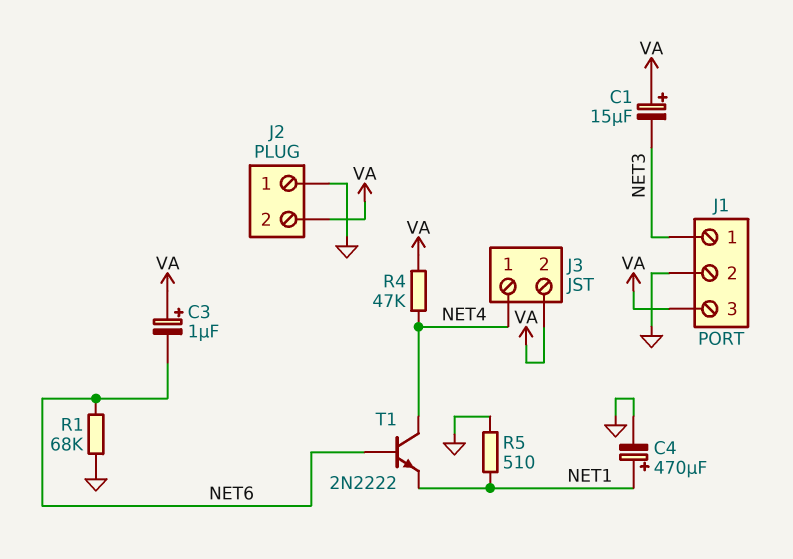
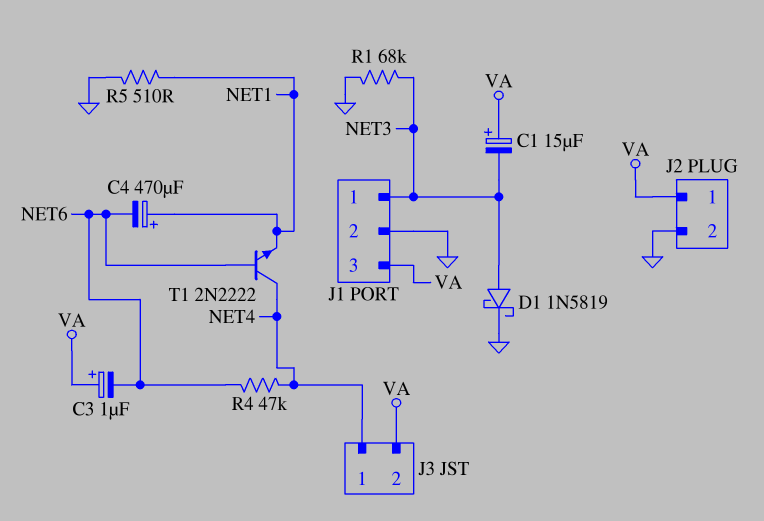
C4: 470uF (plus NET1, minus GND) -> 470uF (plus NET1, minus NET6)
D1: none -> schottky 1N5819 (A NET3, K GND)
J2 pin 1: GND -> VA
J2 pin 2: VA -> GND
R1: 68k (GND, NET6) -> 68k (GND, NET3)
R4: 47k (NET4, VA) -> 47k (NET4, NET6)

